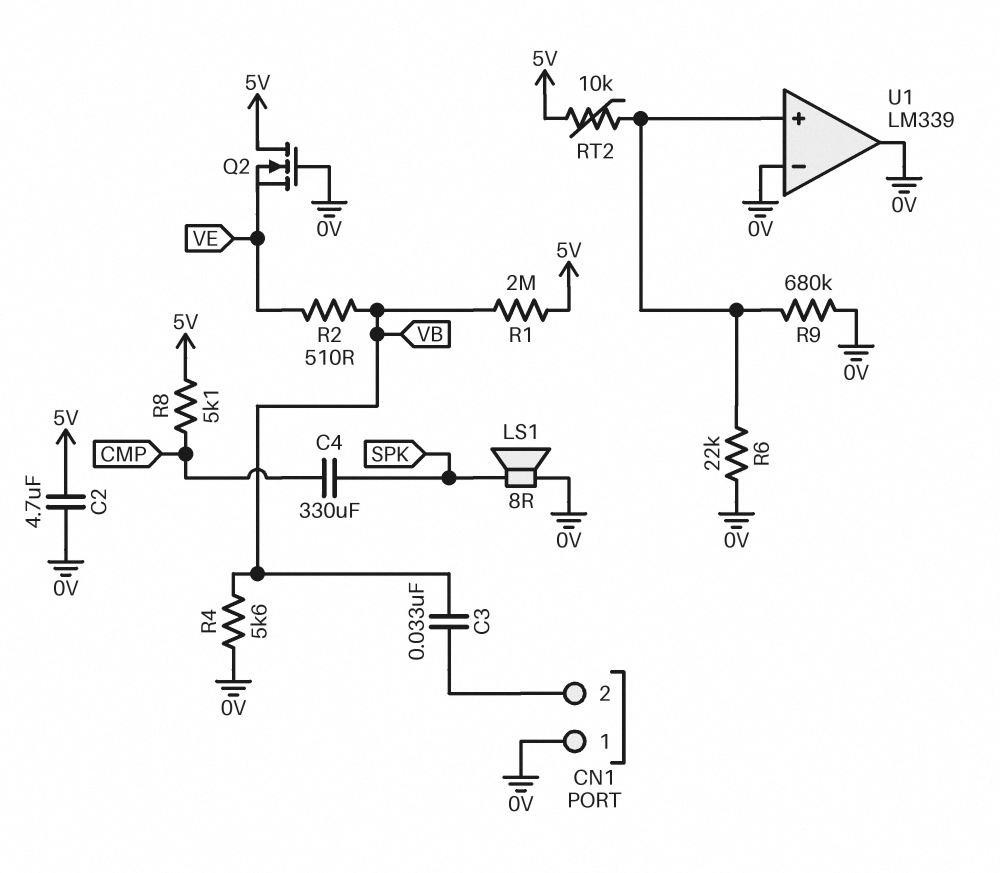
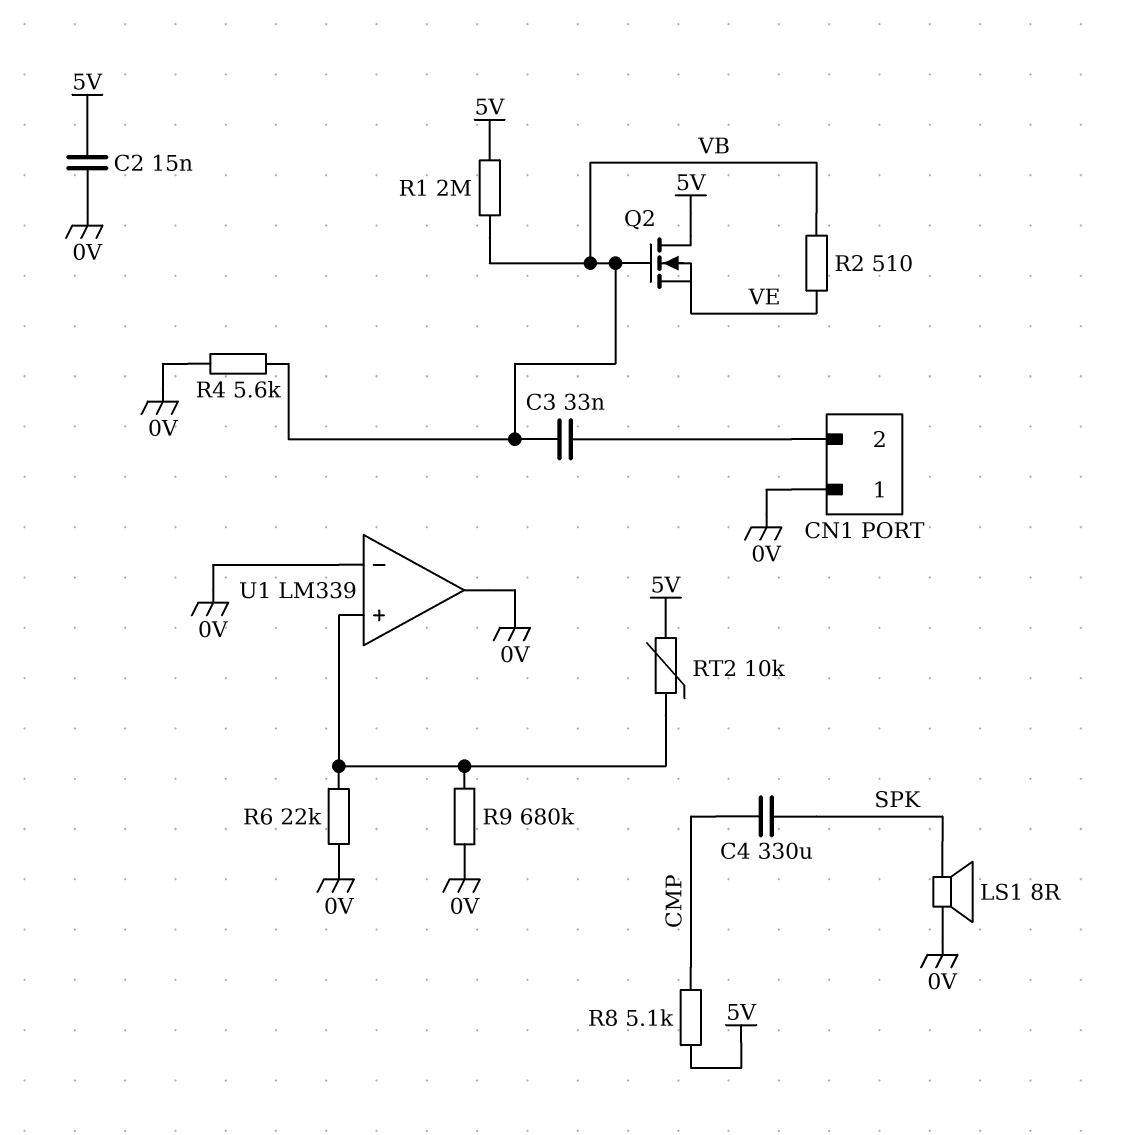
C2: 4.7uF (0V, 5V) -> 15nF (0V, 5V)
Q2: NMOS (G 0V, D 5V, S VE) -> NMOS (G VB, D 5V, S VE)

